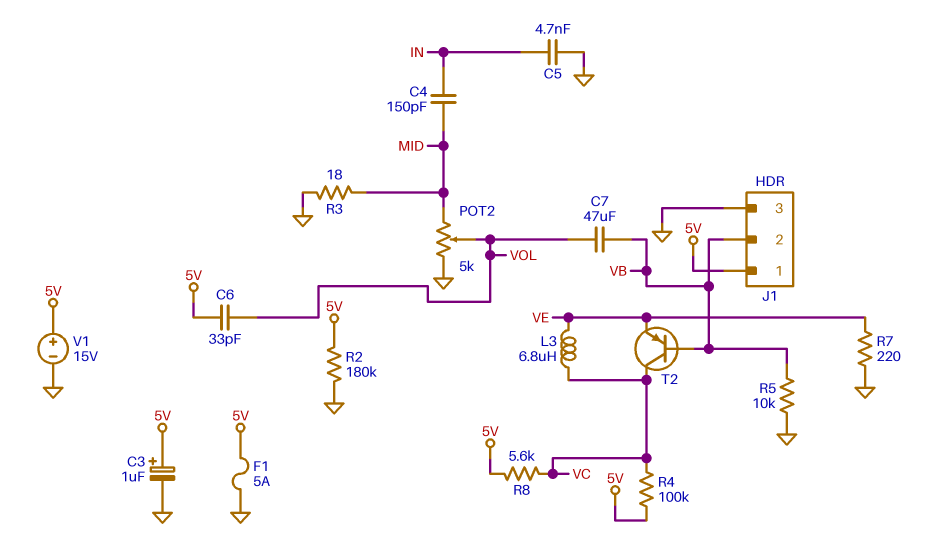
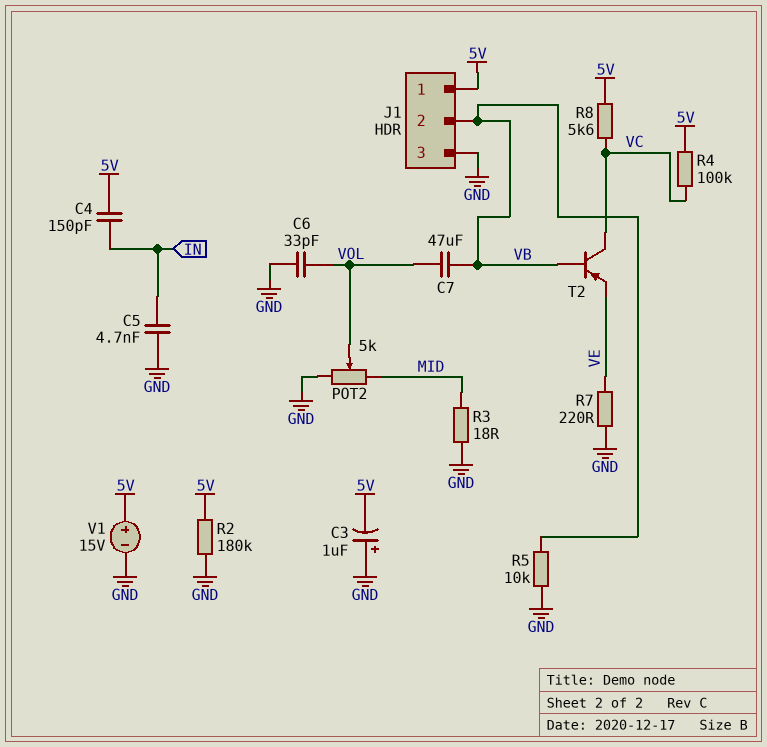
C3: 1uF (plus 5V, minus GND) -> 1uF (plus GND, minus 5V)
C4: 150pF (IN, MID) -> 150pF (5V, IN)
C6: 33pF (5V, VOL) -> 33pF (GND, VOL)
F1: 5A (5V, GND) -> none
L3: 6.8uH (VC, VE) -> none

